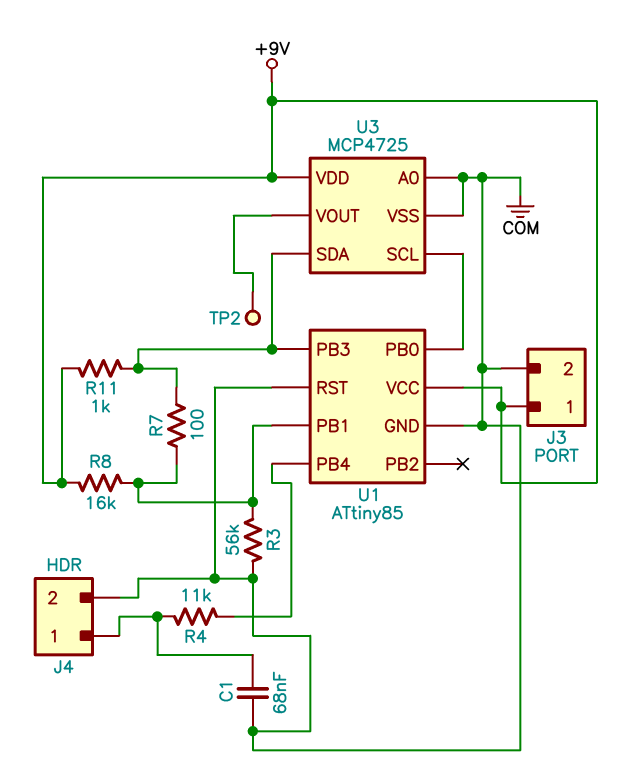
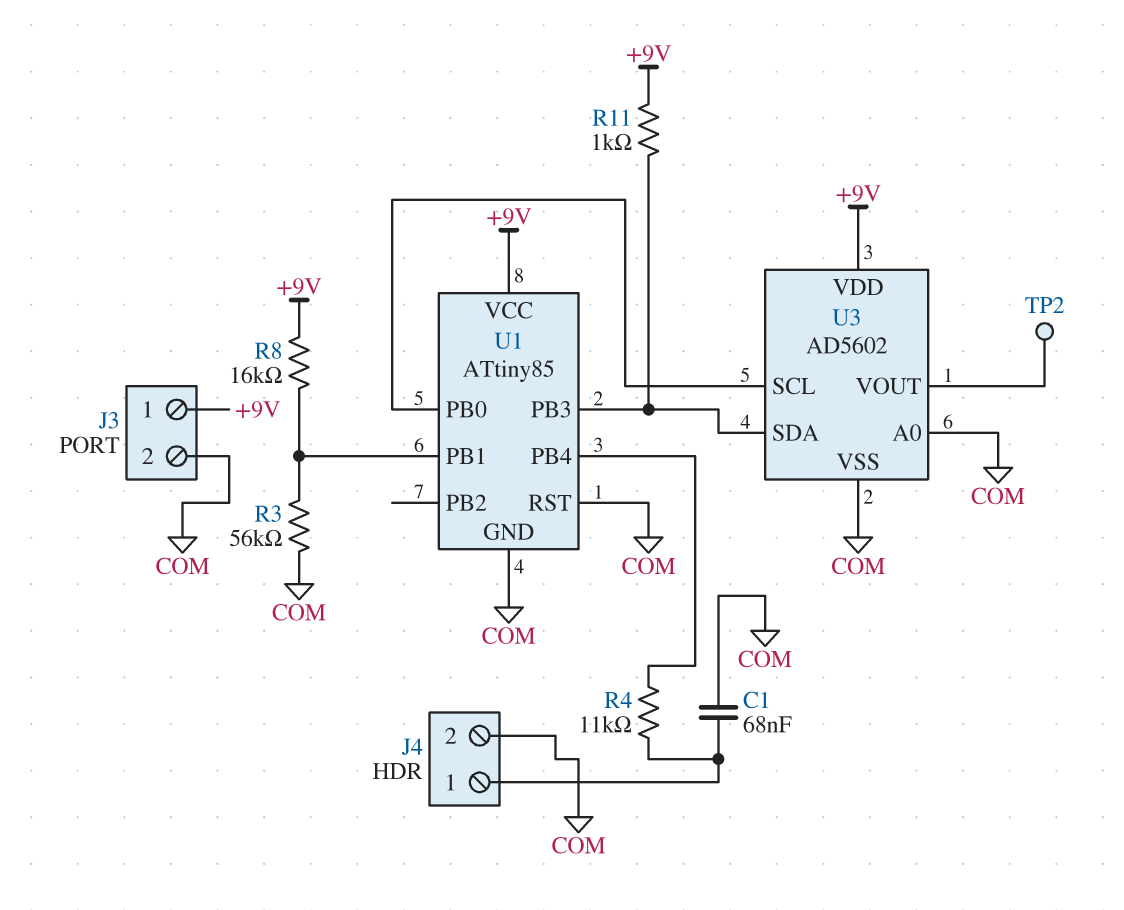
R7: 100 (U1/PB1, U1/PB3) -> none
U3: MCP4725 -> AD5602

